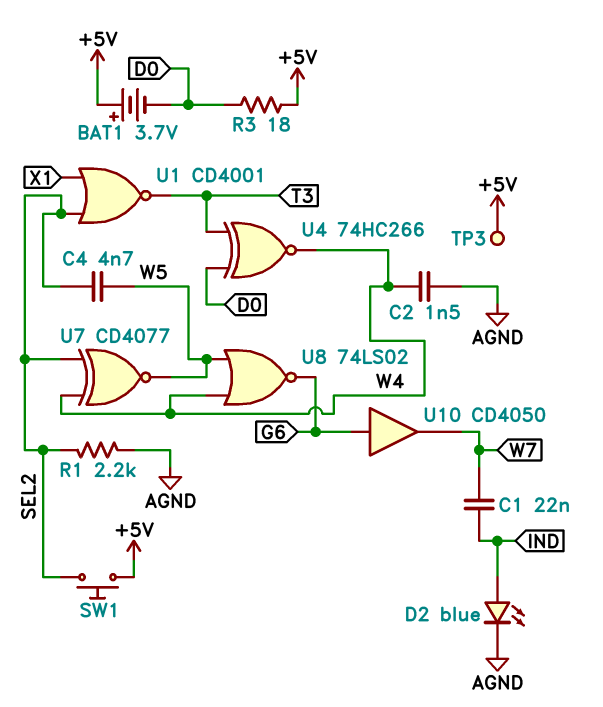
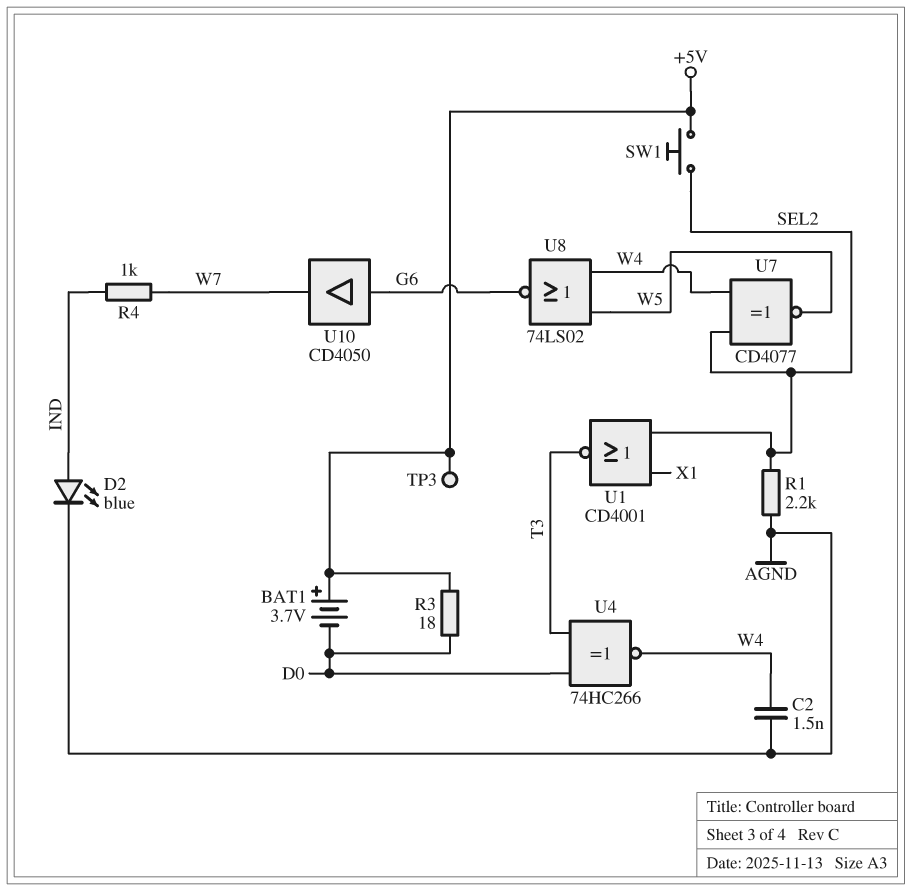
C1: 22nF (IND, W7) -> none
C4: 4.7nF (SEL2, W5) -> none
R4: none -> 1k (IND, W7)

